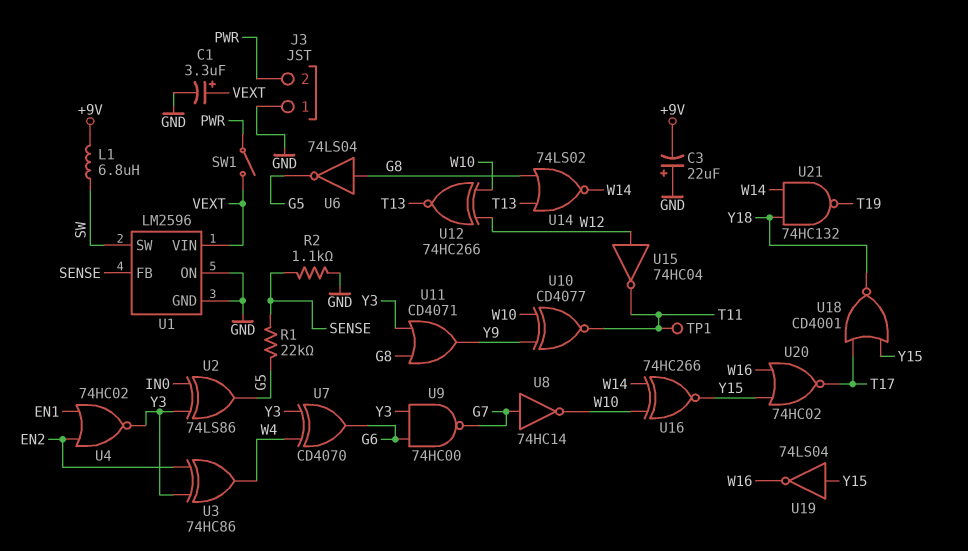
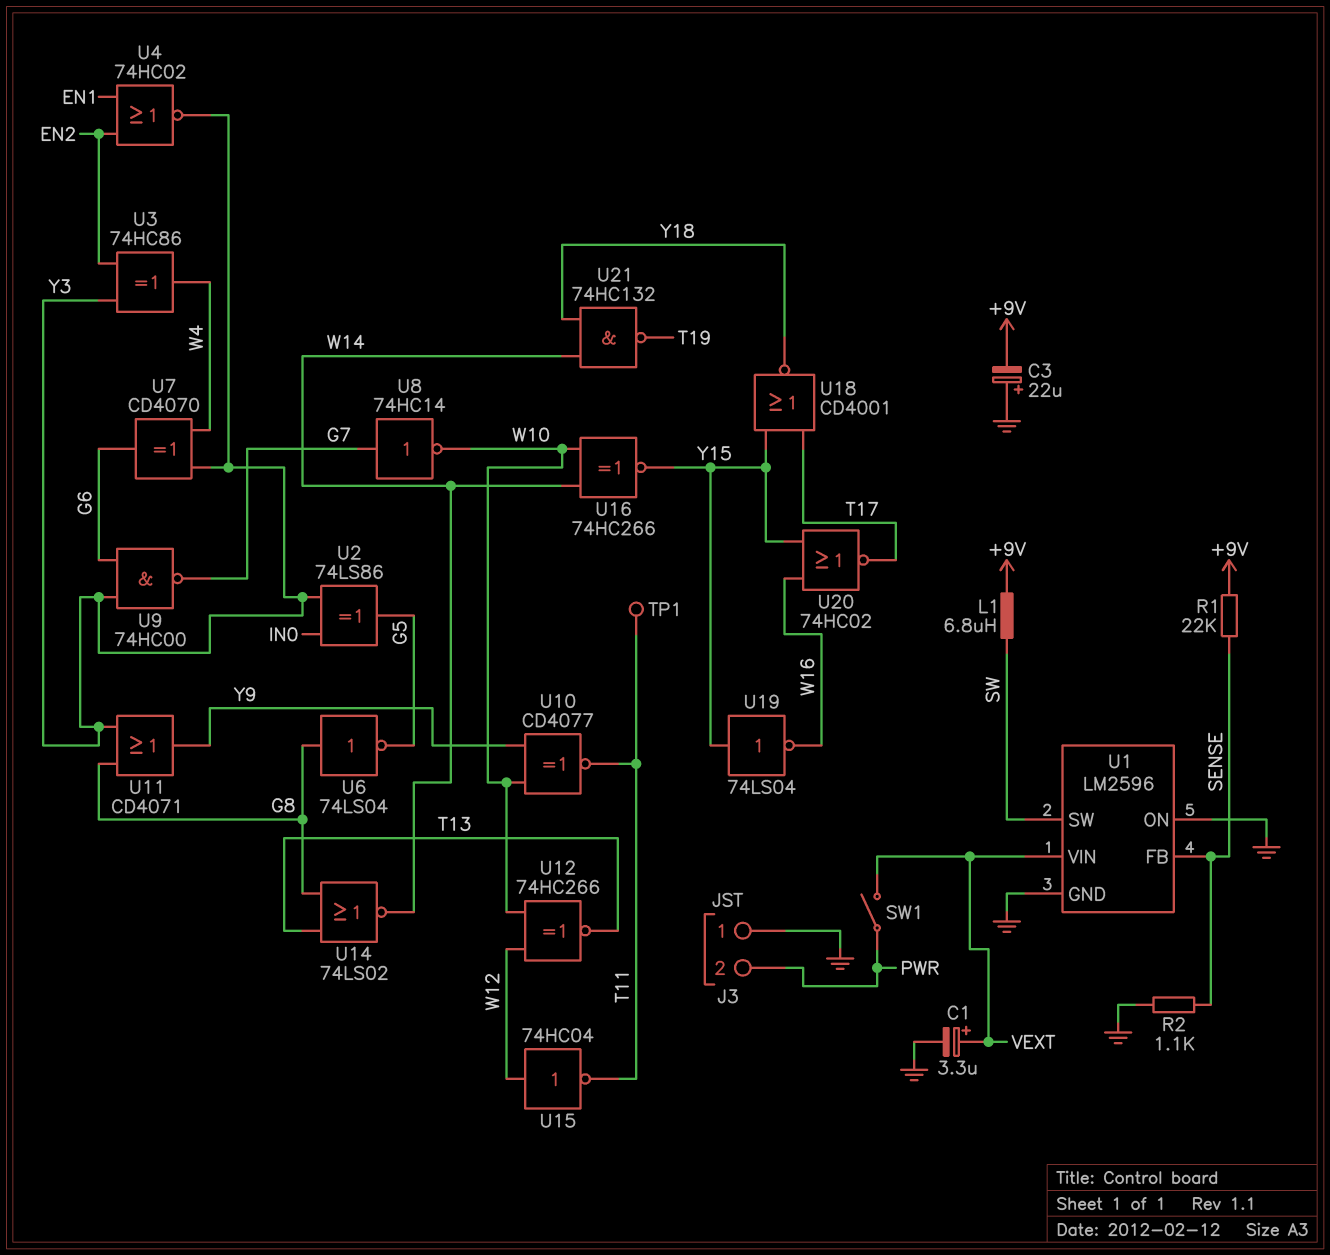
R1: 22k (G5, SENSE) -> 22k (+9V, SENSE)

